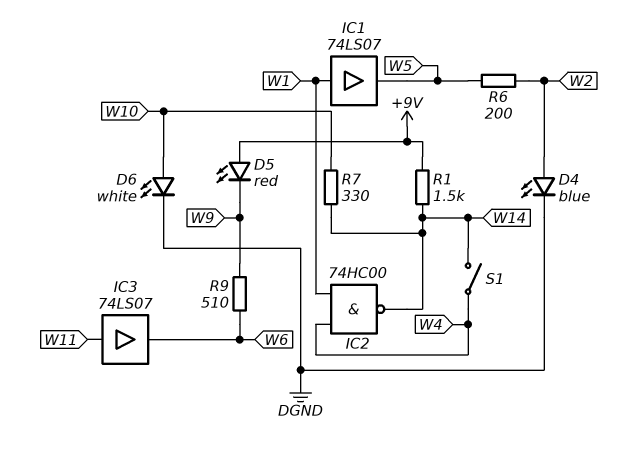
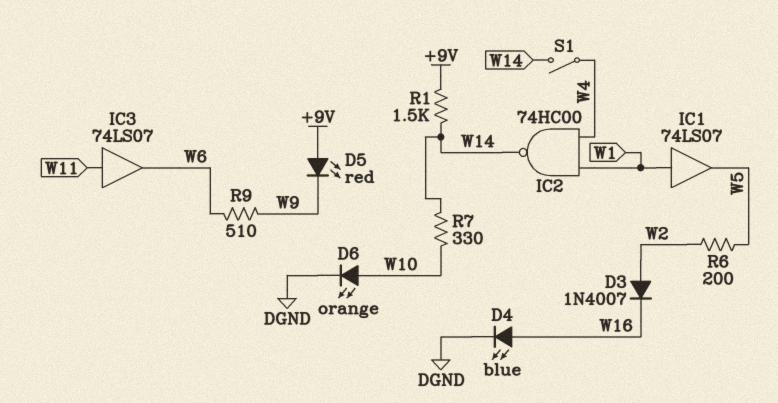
D3: none -> diode 1N4007 (A W2, K W16)
D4: LED blue (A W2, K DGND) -> LED blue (A W16, K DGND)
D6: LED white (A W10, K DGND) -> LED orange (A W10, K DGND)

